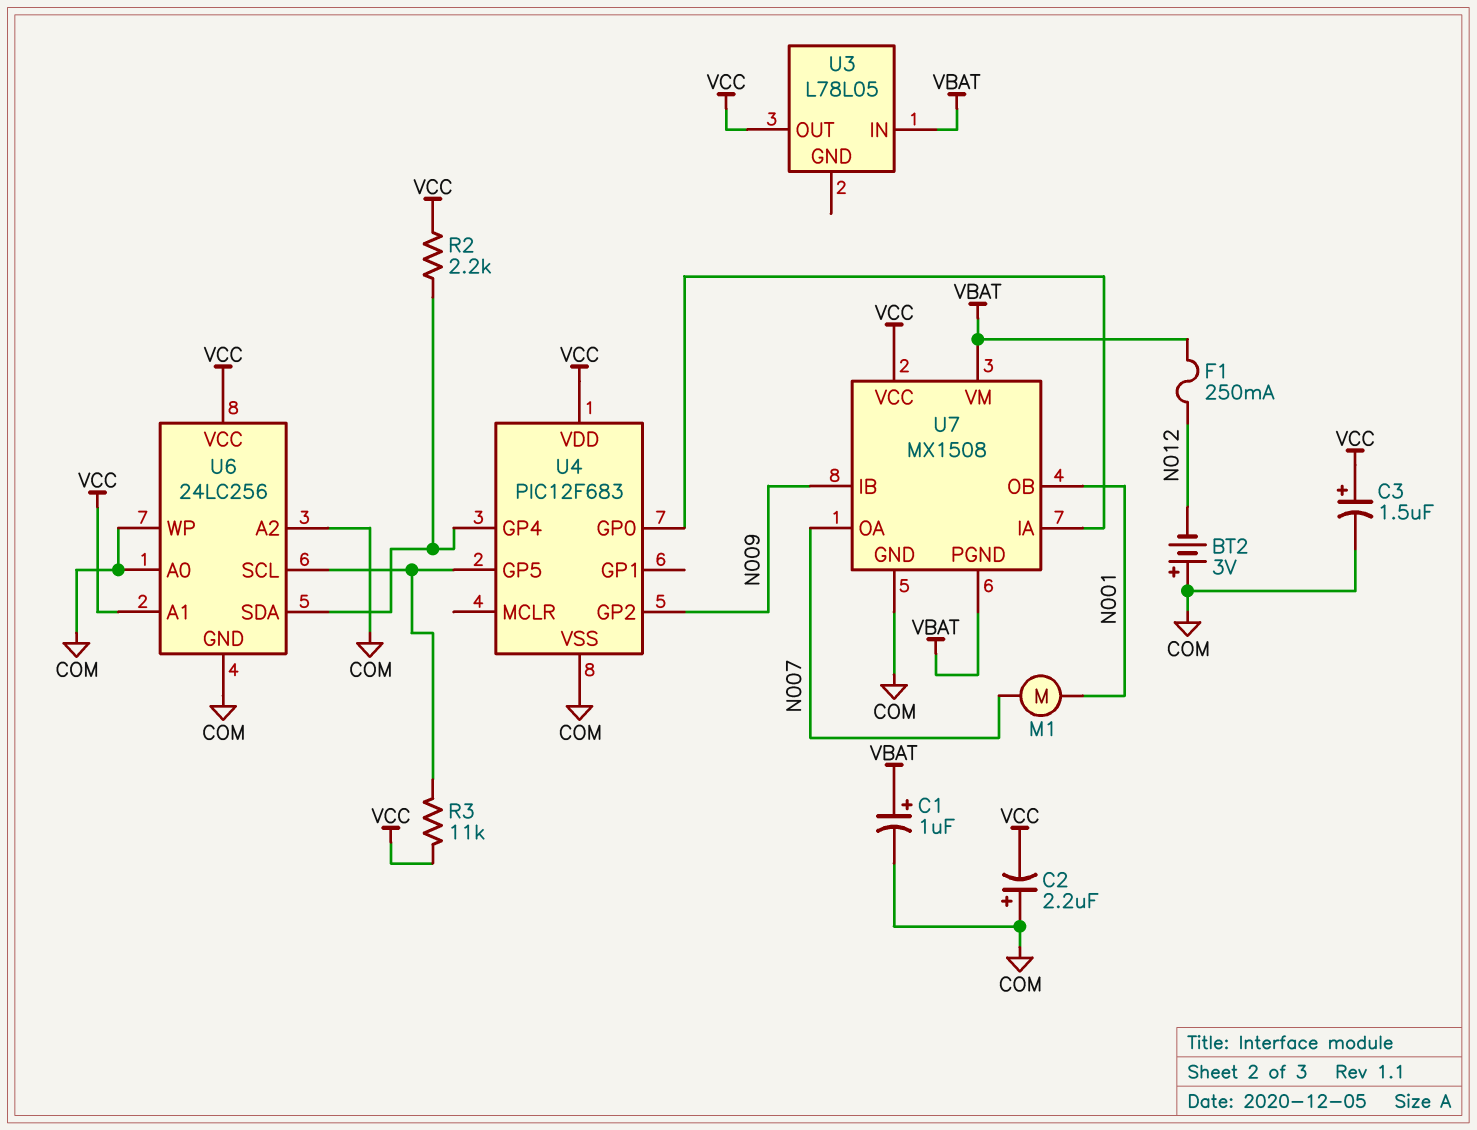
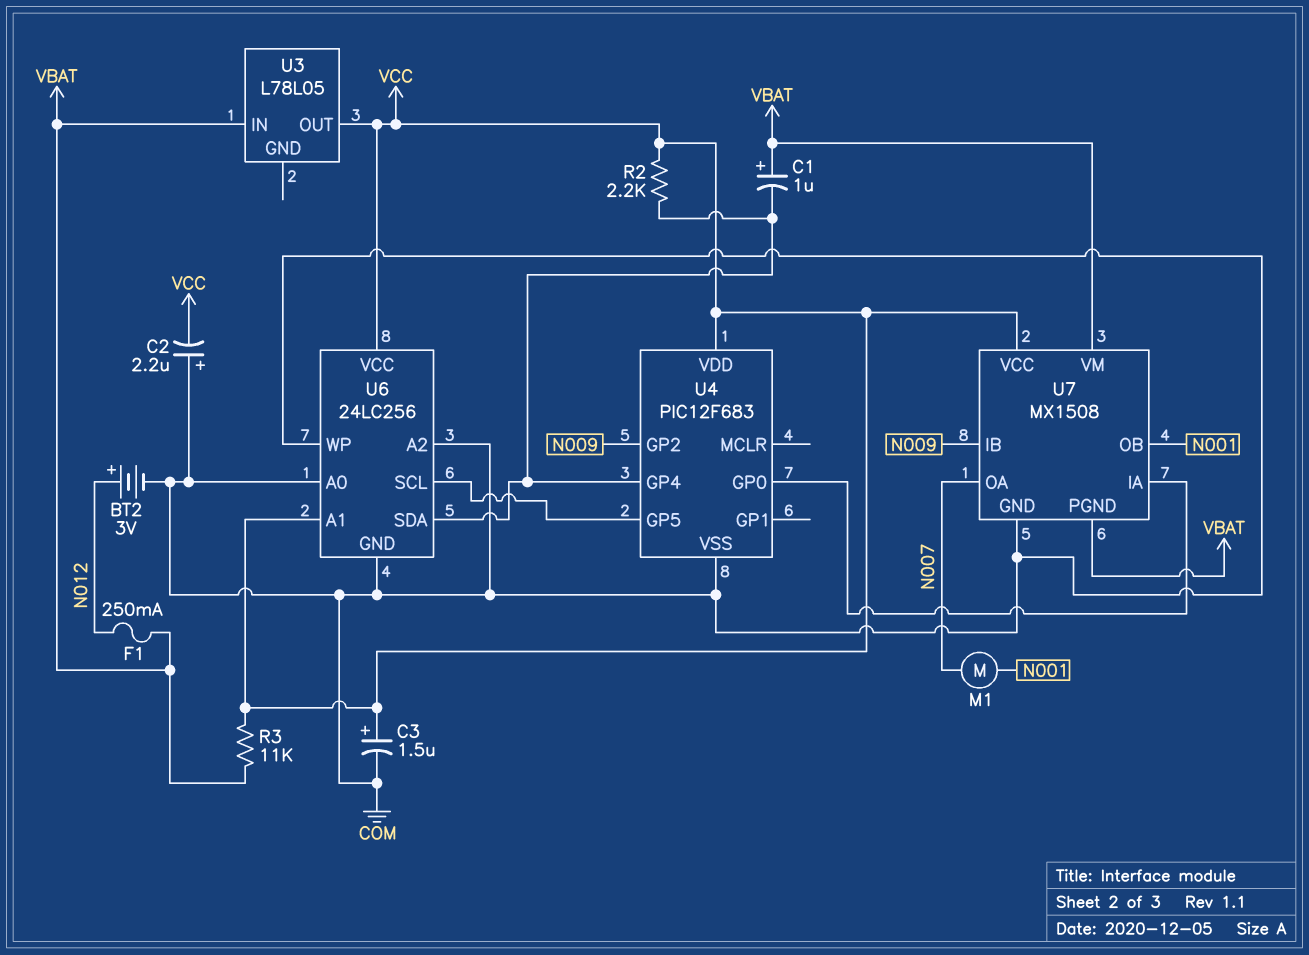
BT2: 3V (plus COM, minus N012) -> 3V (plus N012, minus COM)
C1: 1uF (plus VBAT, minus COM) -> 1uF (plus VBAT, minus U4/GP4)
R3: 11k (U4/GP5, VCC) -> 11k (VBAT, VCC)

